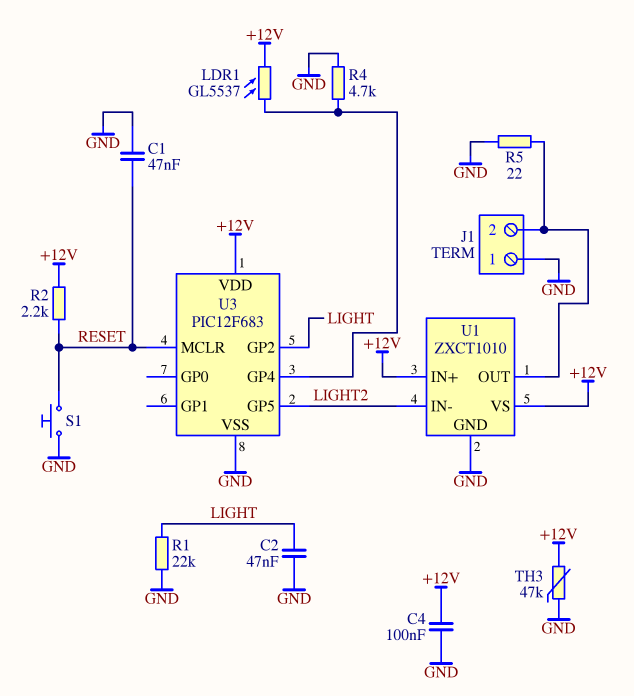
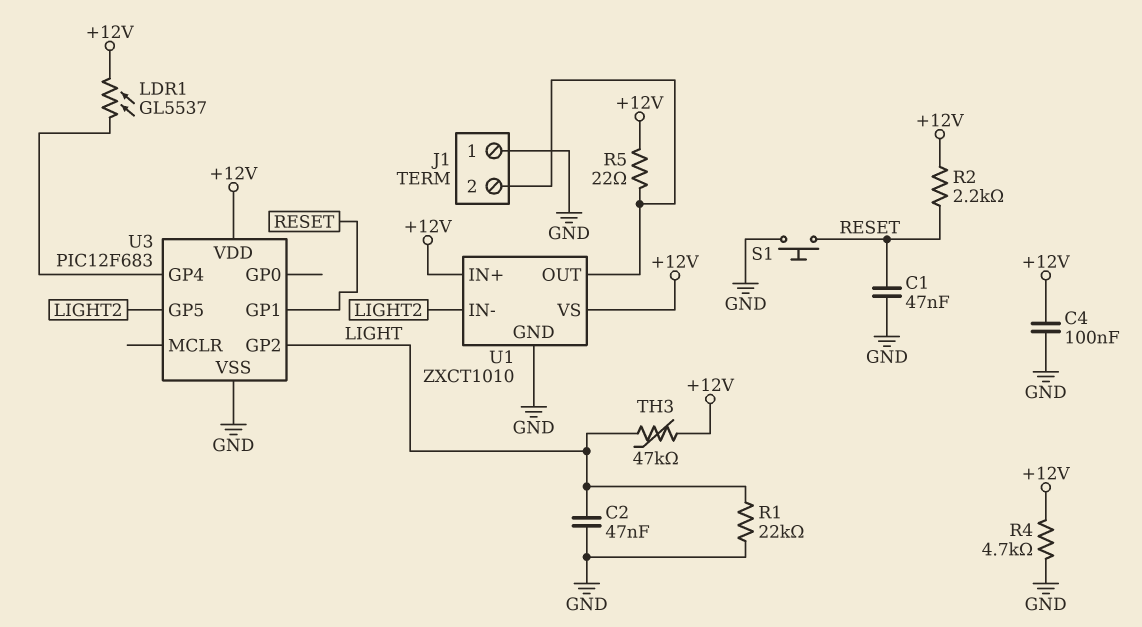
R4: 4.7k (GND, U3/GP4) -> 4.7k (+12V, GND)
R5: 22 (GND, J1/2) -> 22 (+12V, J1/2)
TH3: 47k (+12V, GND) -> 47k (+12V, LIGHT)
U3 pin GP1: none -> RESET
U3 pin MCLR: RESET -> none

